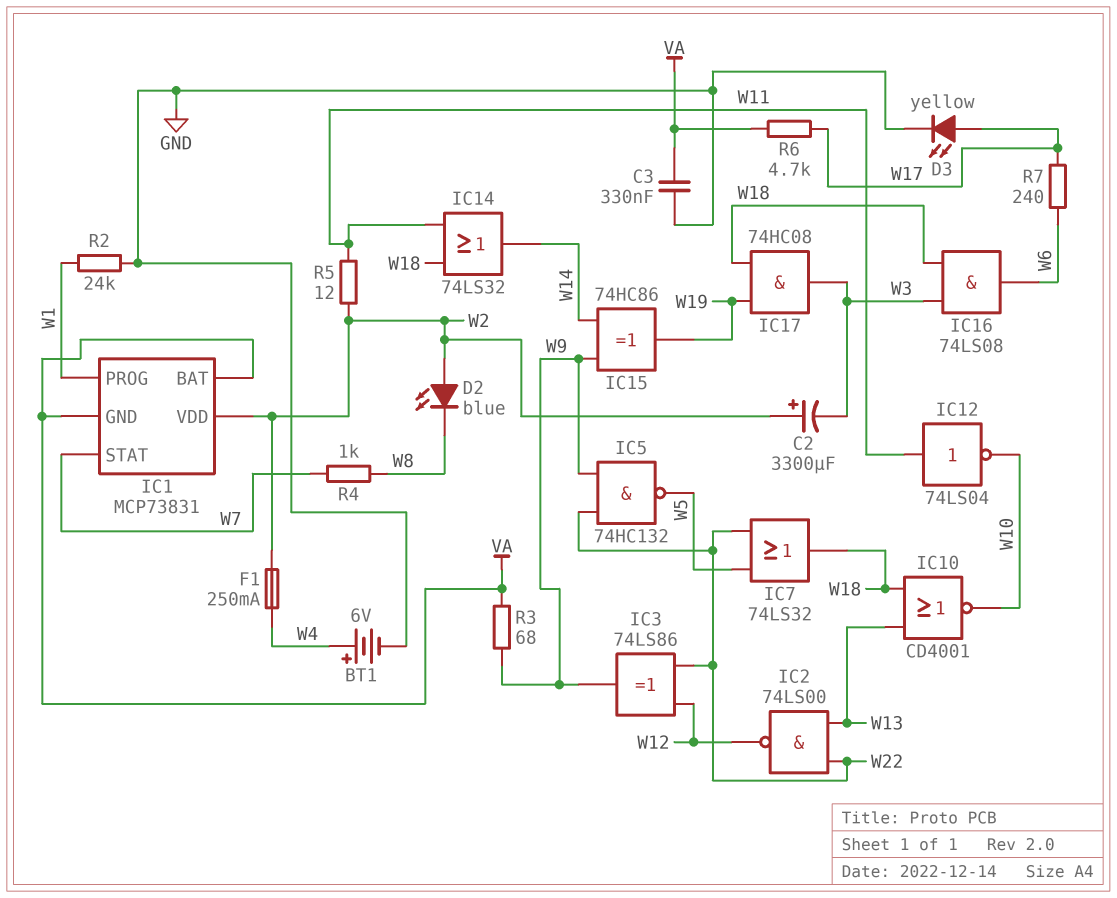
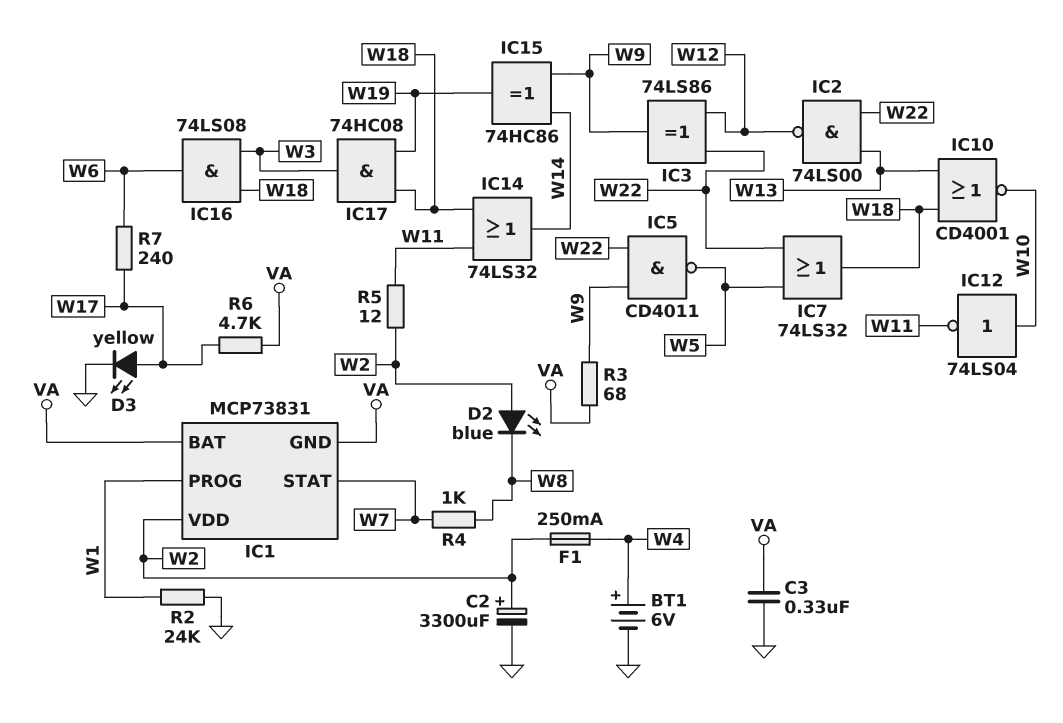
C2: 3300uF (plus W2, minus W3) -> 3300uF (plus W2, minus GND)
IC5: NAND 74HC132 (in W9, in W22, out W5) -> NAND CD4011 (in W9, in W22, out W5)
IC12: NOT 74LS04 (in W11, out W10) -> NOT 74LS04 (in W10, out W11)

